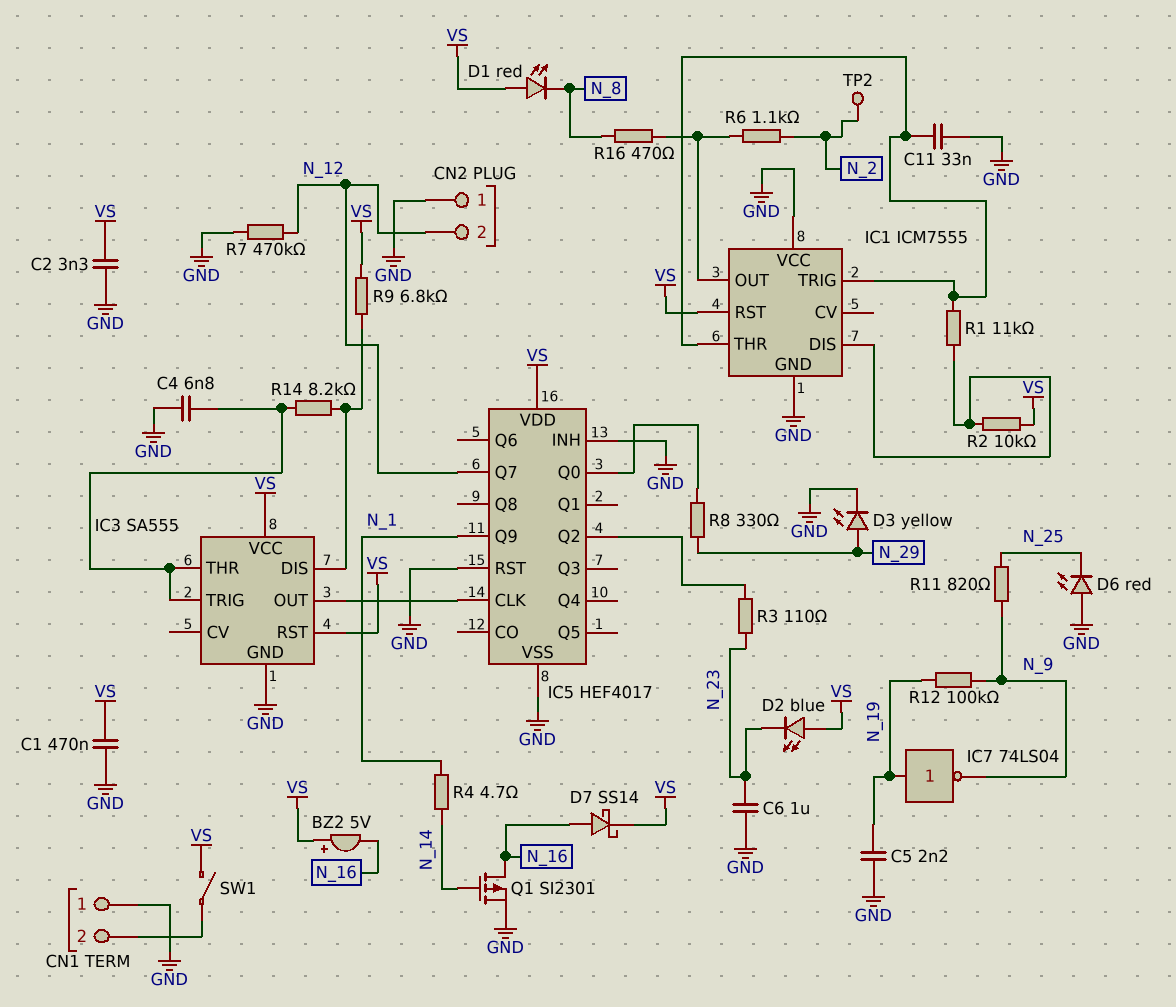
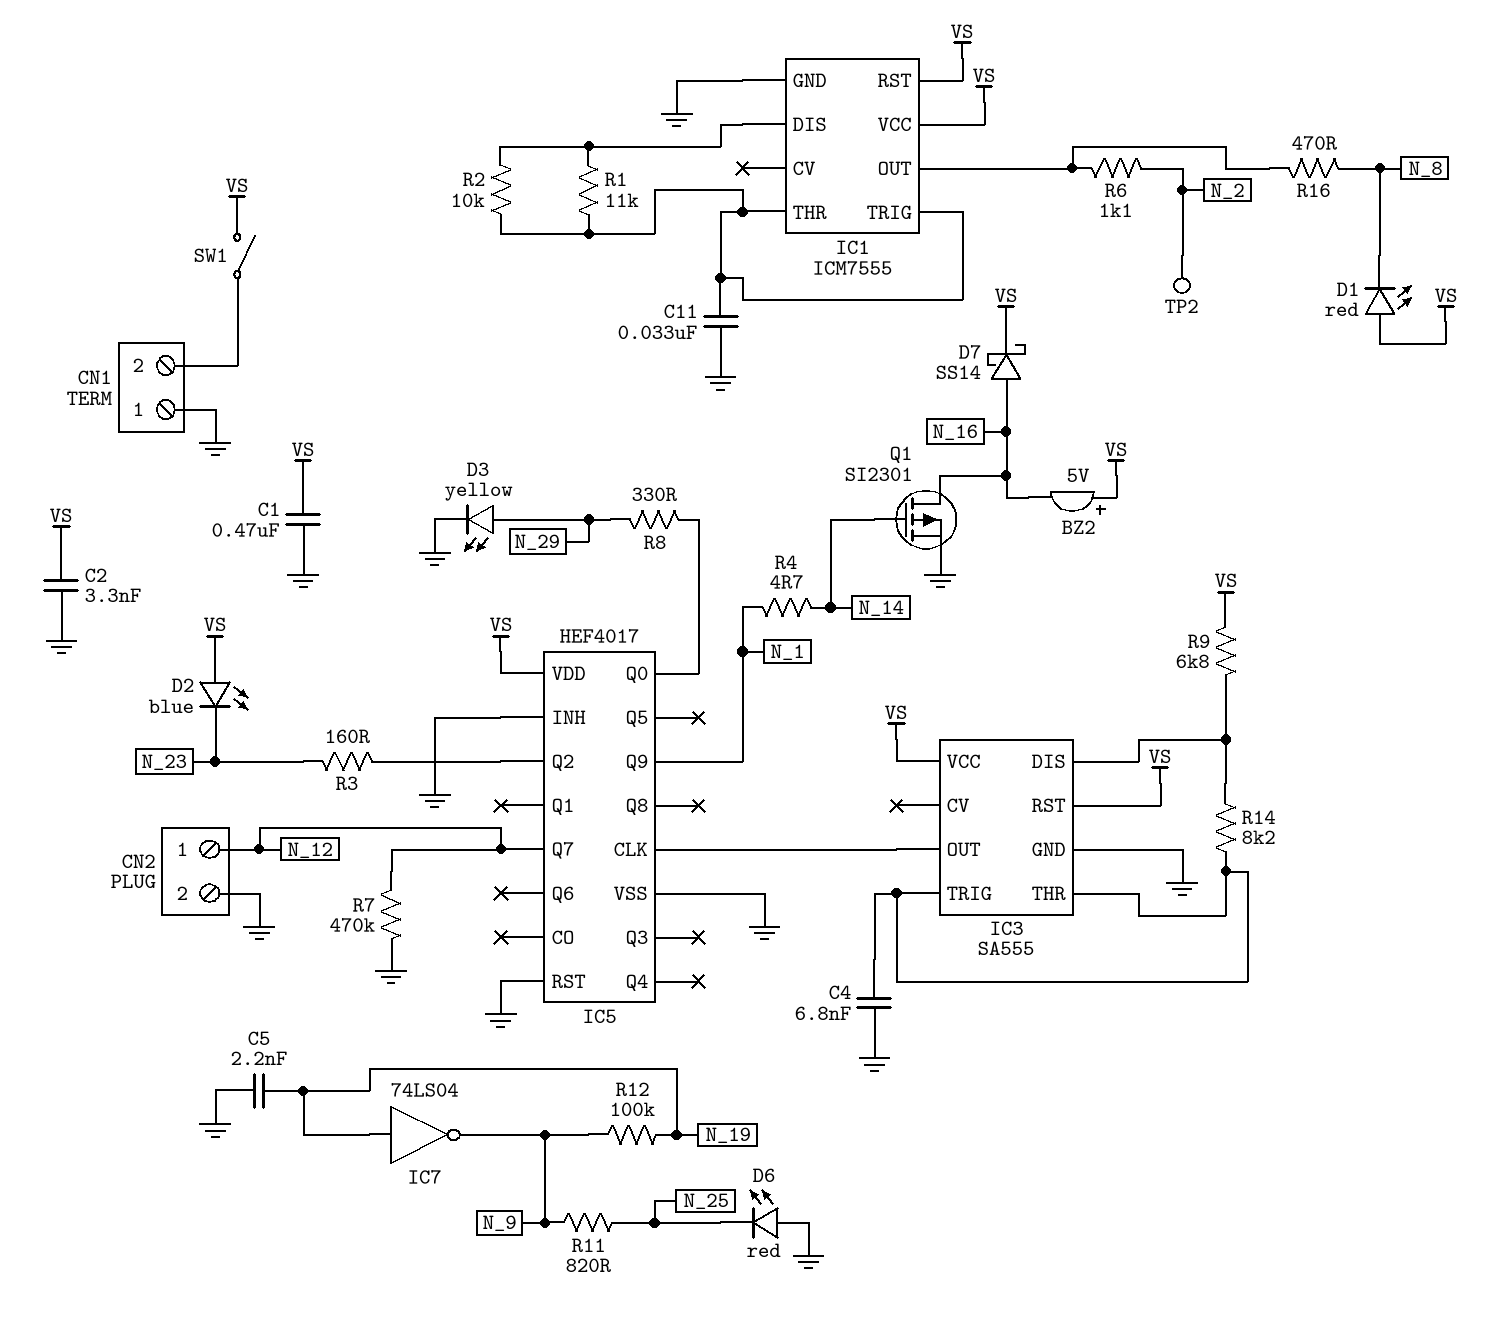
C6: 1uF (GND, N_23) -> none
CN2 pin 1: GND -> N_12
CN2 pin 2: N_12 -> GND
IC1 pin VCC: GND -> VS
R2: 10k (IC1/DIS, VS) -> 10k (IC1/DIS, IC1/THR)
R3: 110 (IC5/Q2, N_23) -> 160 (IC5/Q2, N_23)

